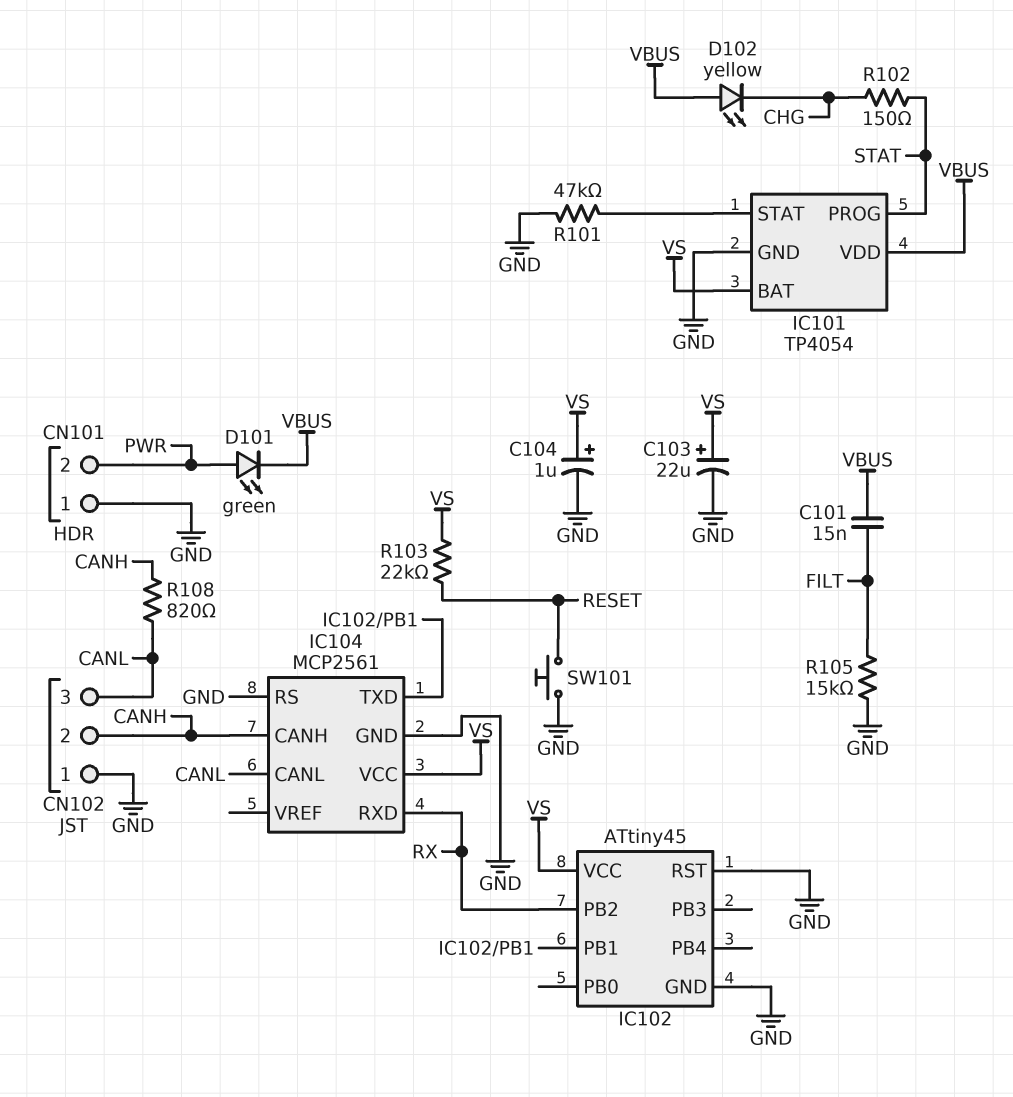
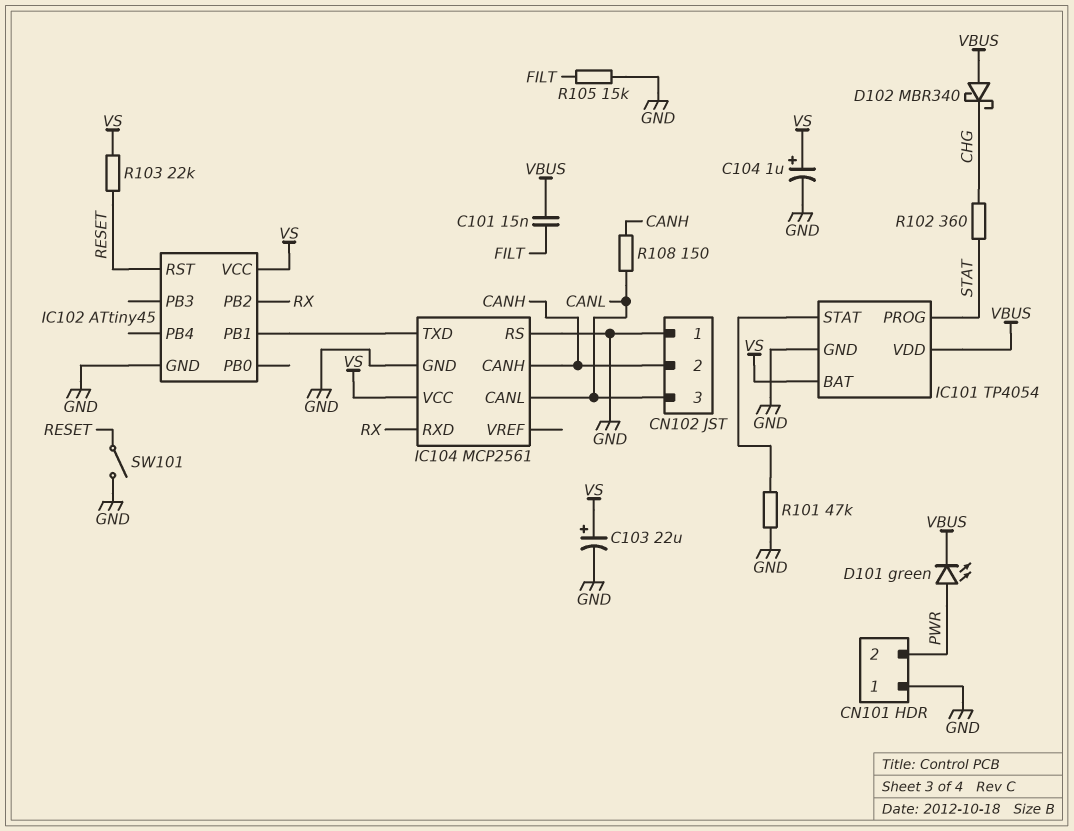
D102: LED yellow (A VBUS, K CHG) -> schottky MBR340 (A VBUS, K CHG)
IC102 pin RST: GND -> RESET
R102: 150 (CHG, STAT) -> 360 (CHG, STAT)
R108: 820 (CANH, CANL) -> 150 (CANH, CANL)
SW101: button (GND, RESET) -> switch (GND, RESET)

